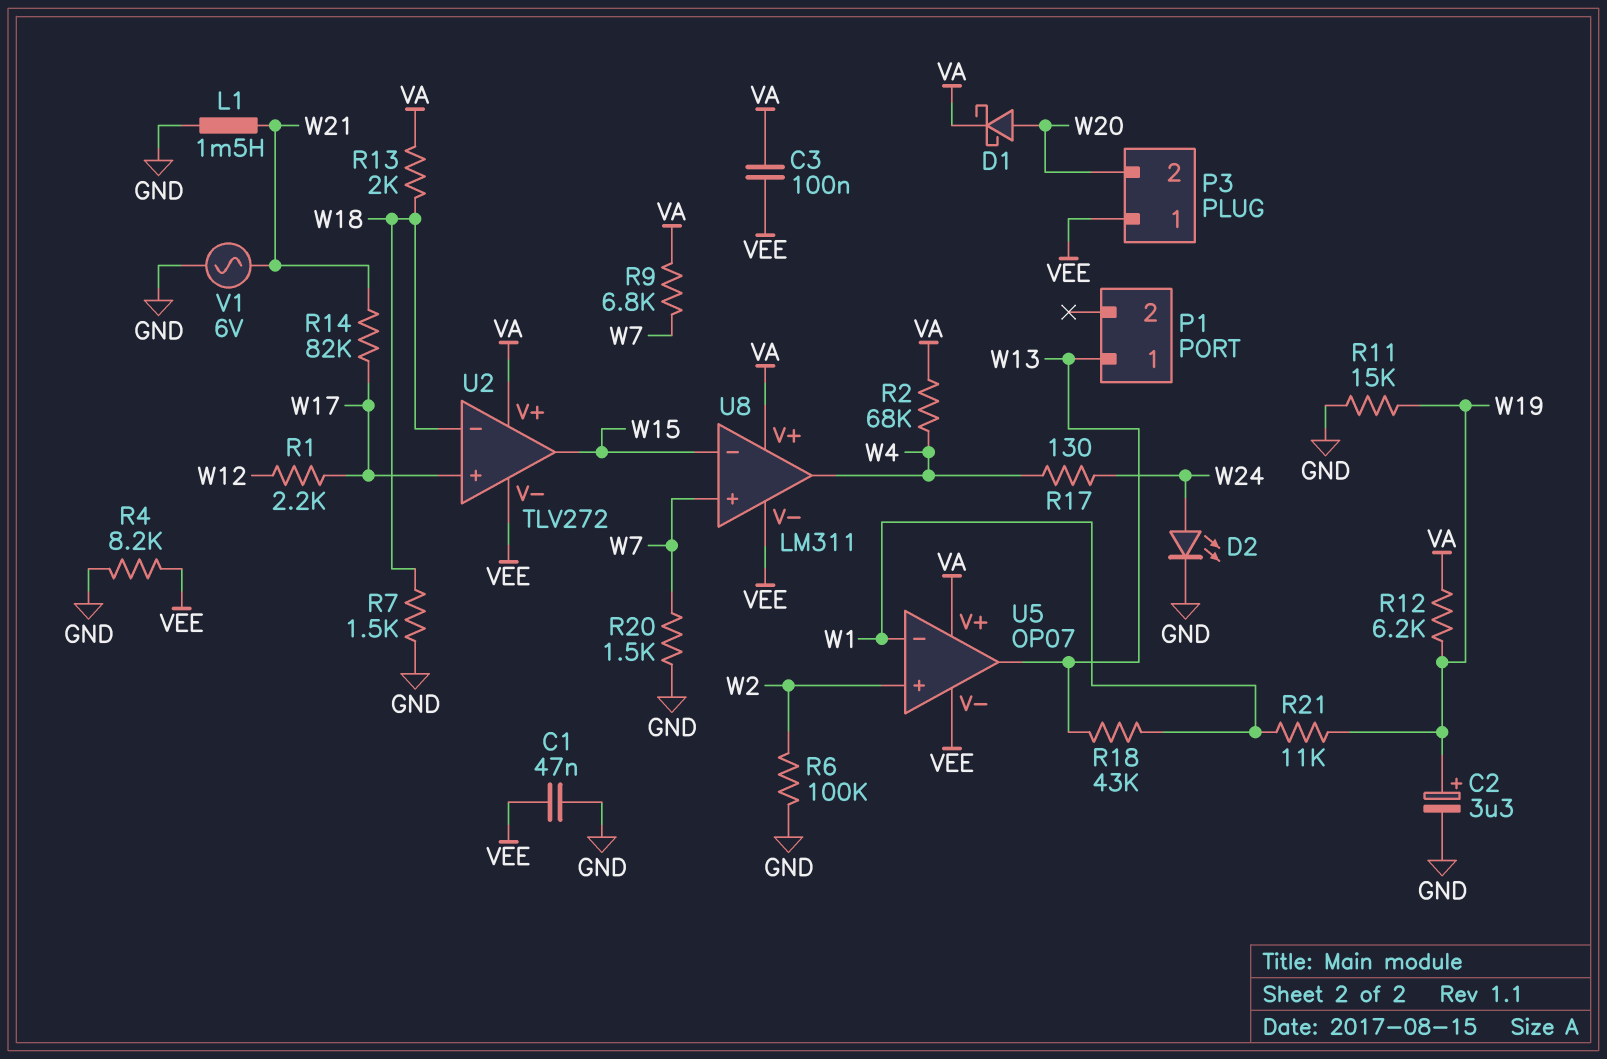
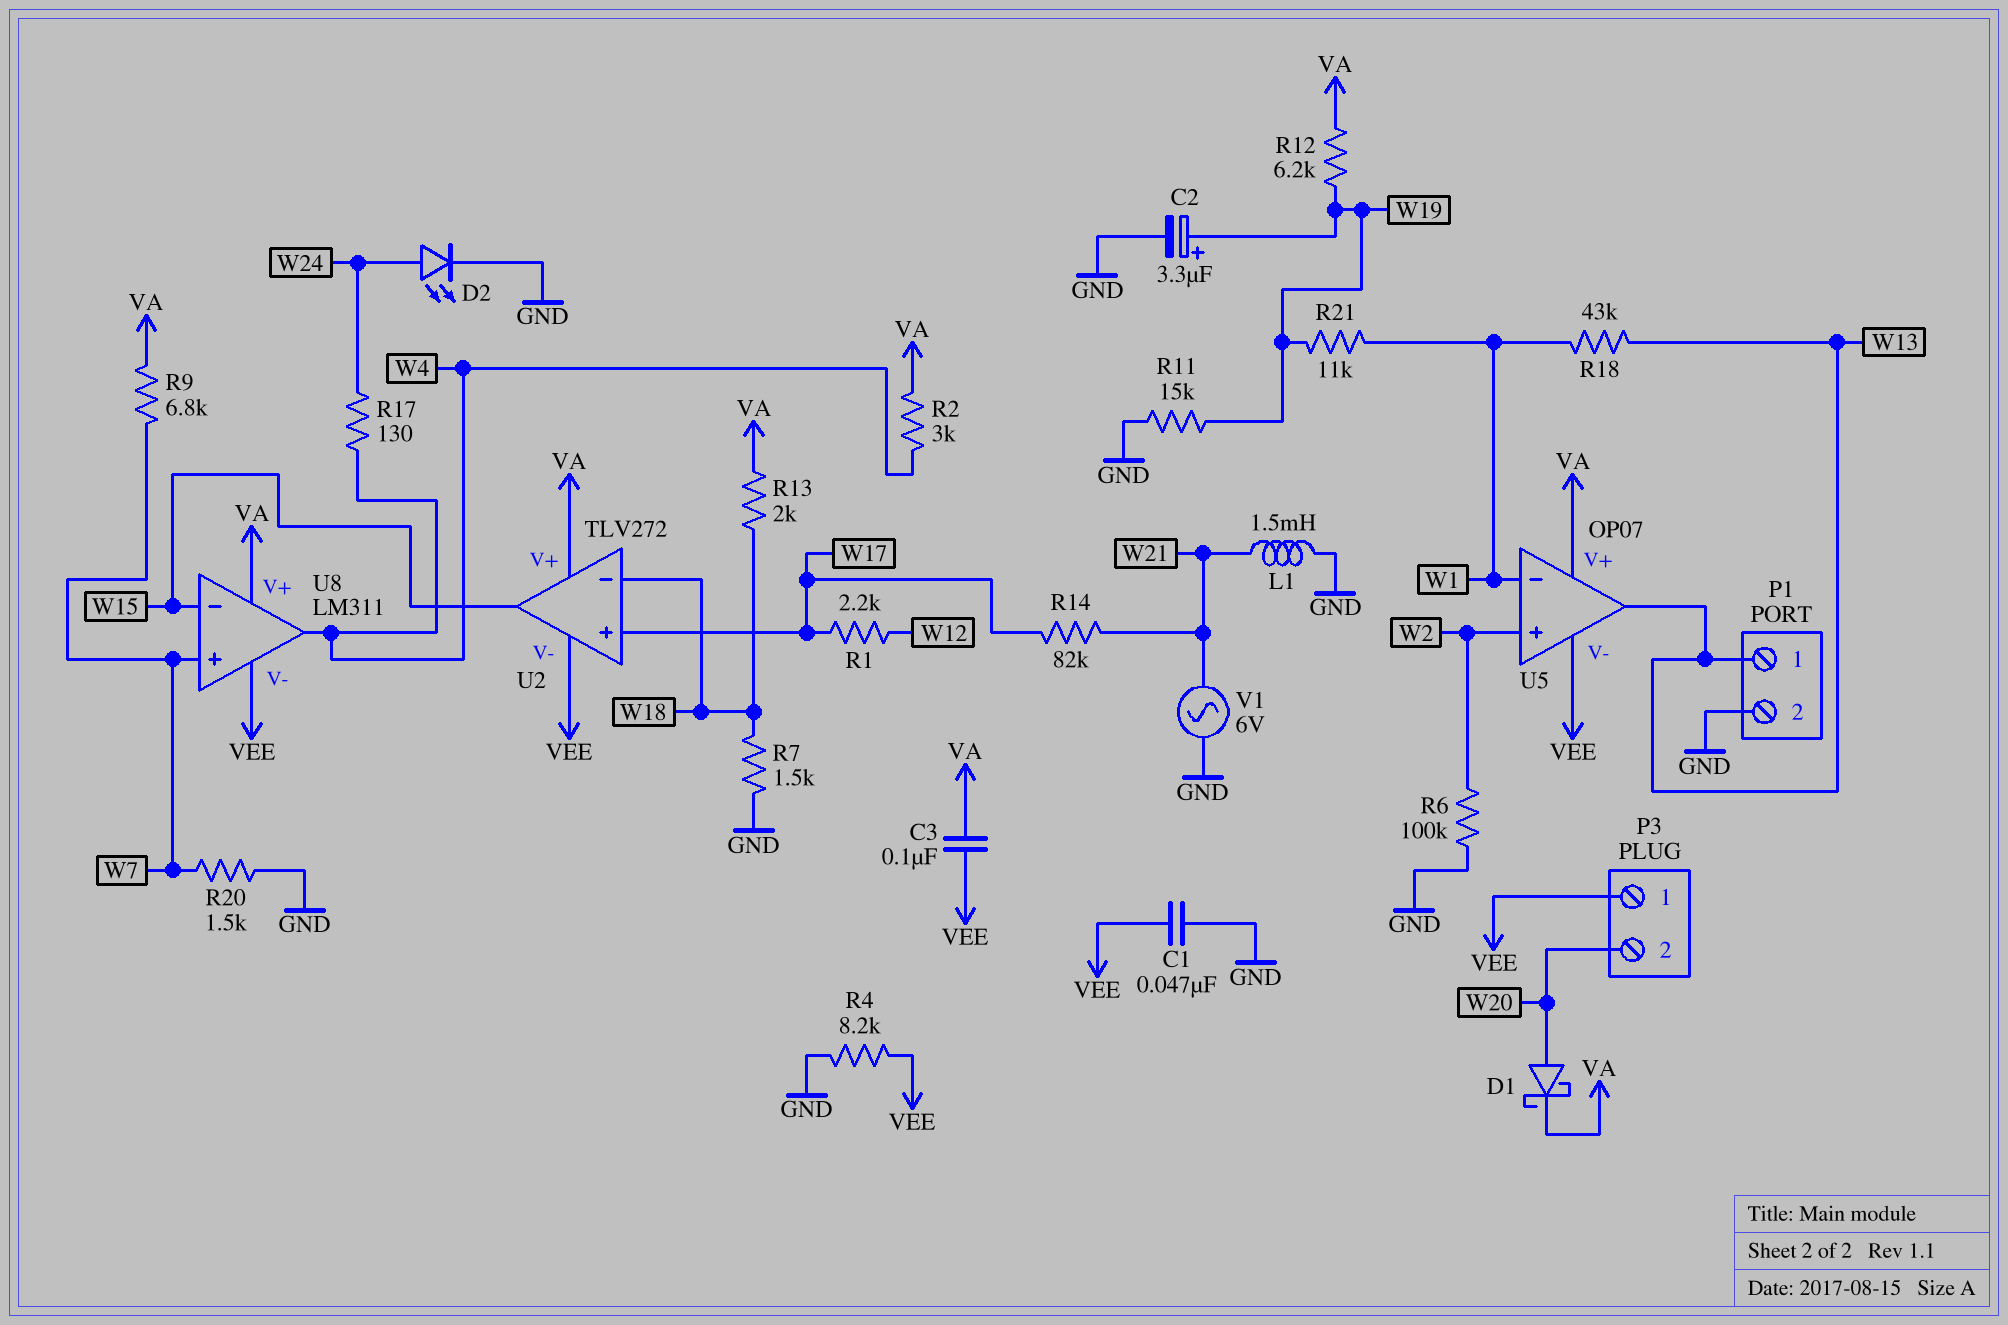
P1 pin 2: none -> GND
R2: 68k (VA, W4) -> 3k (VA, W4)

